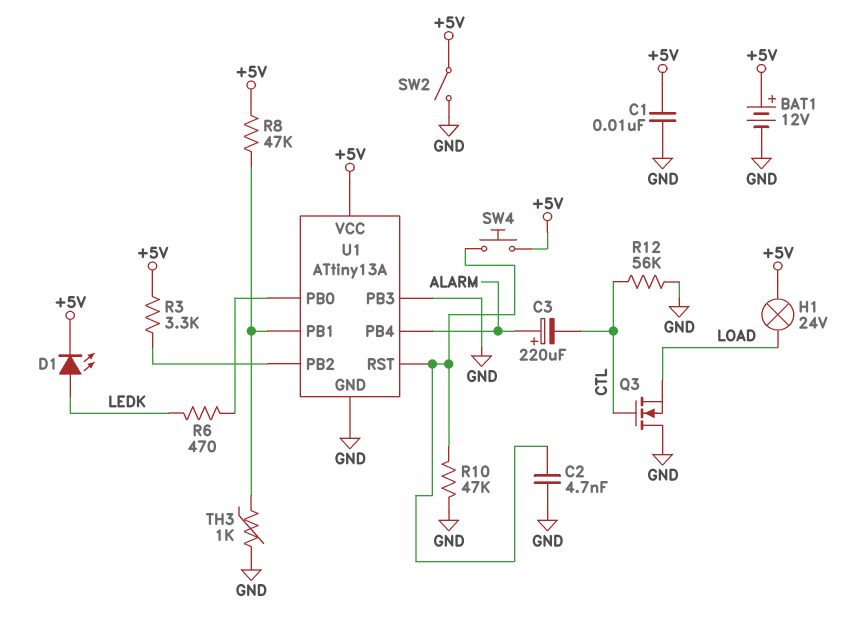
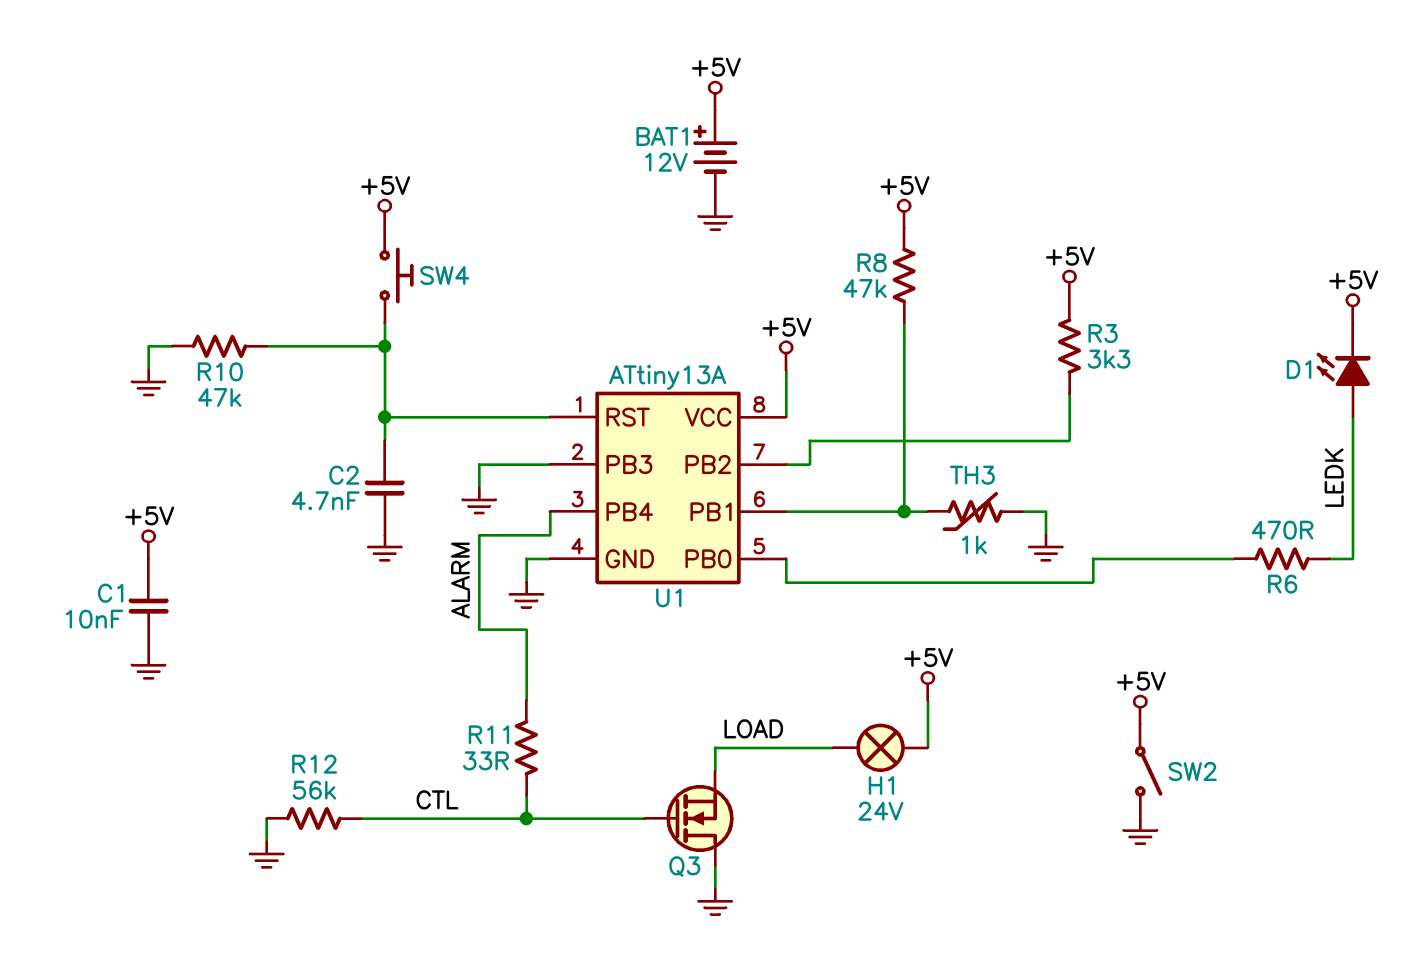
C3: 220uF (plus ALARM, minus CTL) -> none
R11: none -> 33 (ALARM, CTL)

